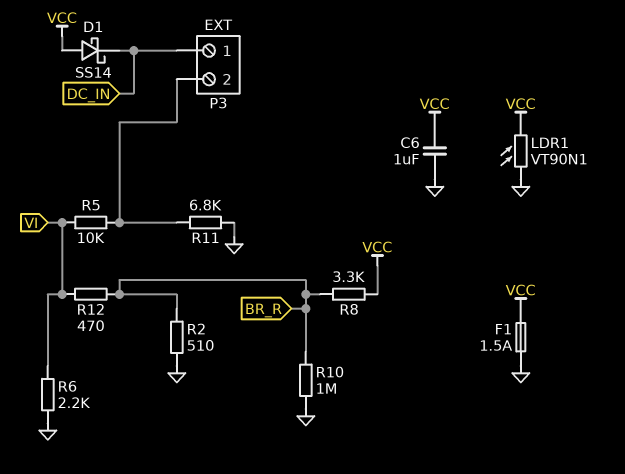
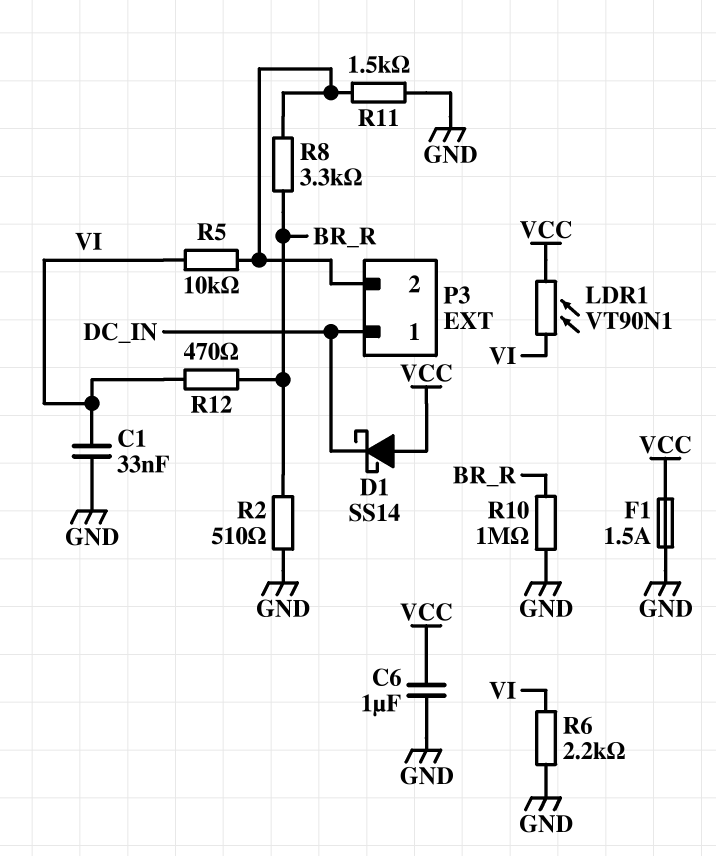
C1: none -> 33nF (GND, VI)
LDR1: VT90N1 (GND, VCC) -> VT90N1 (VCC, VI)
R8: 3.3k (BR_R, VCC) -> 3.3k (BR_R, P3/2)
R11: 6.8k (GND, P3/2) -> 1.5k (GND, P3/2)

